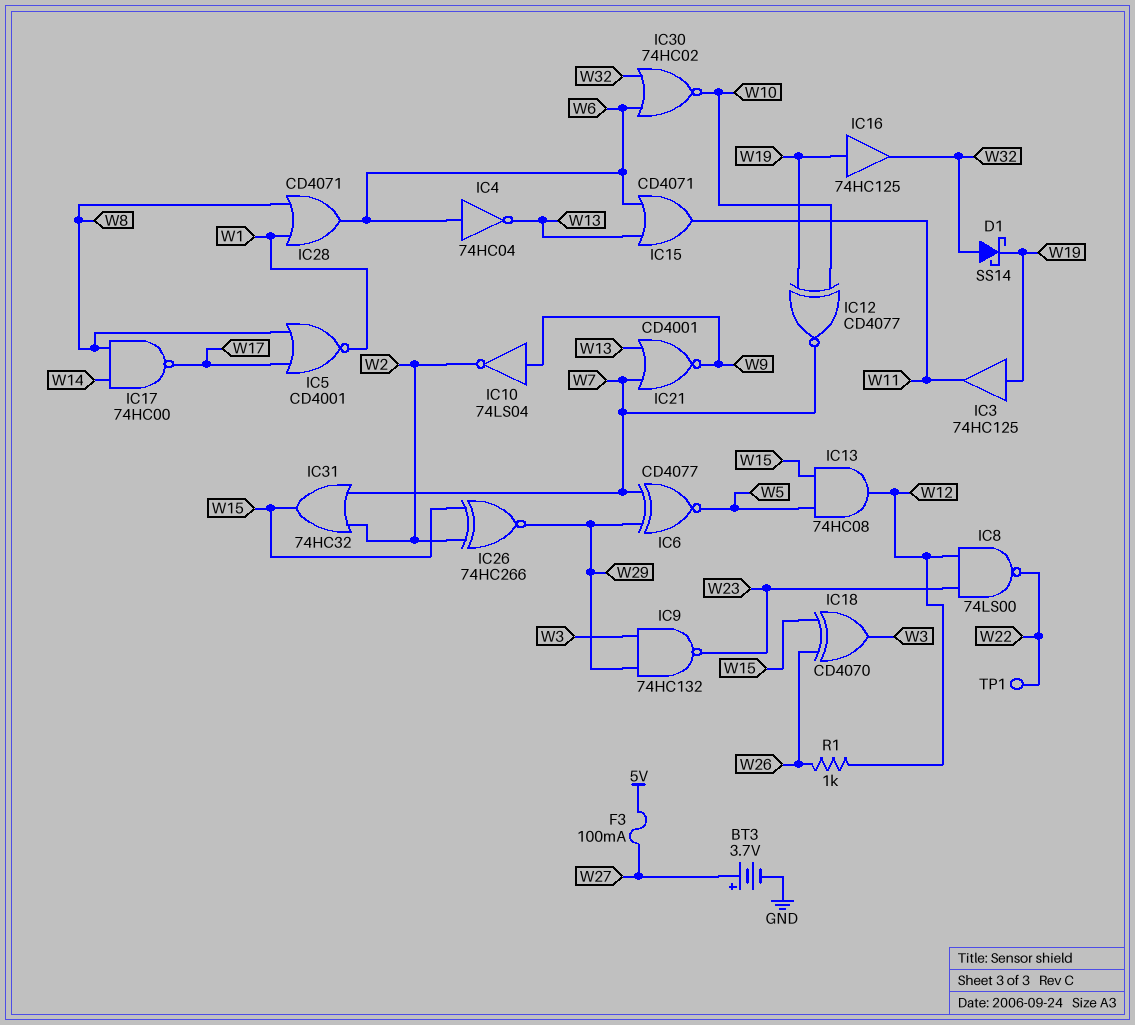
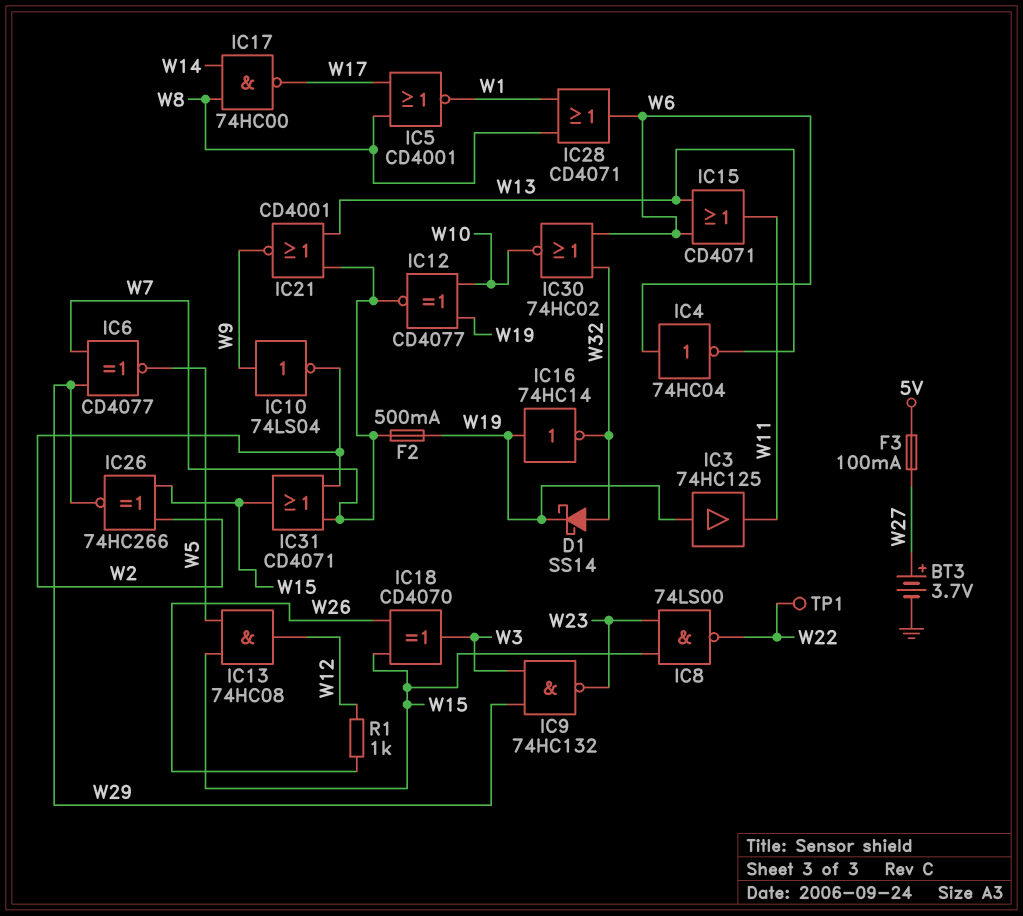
F2: none -> 500mA (W7, W19)
IC8: NAND 74LS00 (in W12, in W23, out W22) -> NAND 74LS00 (in W15, in W23, out W22)
IC16: buffer 74HC125 (in W19, out W32) -> NOT 74HC14 (in W19, out W32)
IC31: OR 74HC32 (in W2, in W7, out W15) -> OR CD4071 (in W2, in W7, out W15)

